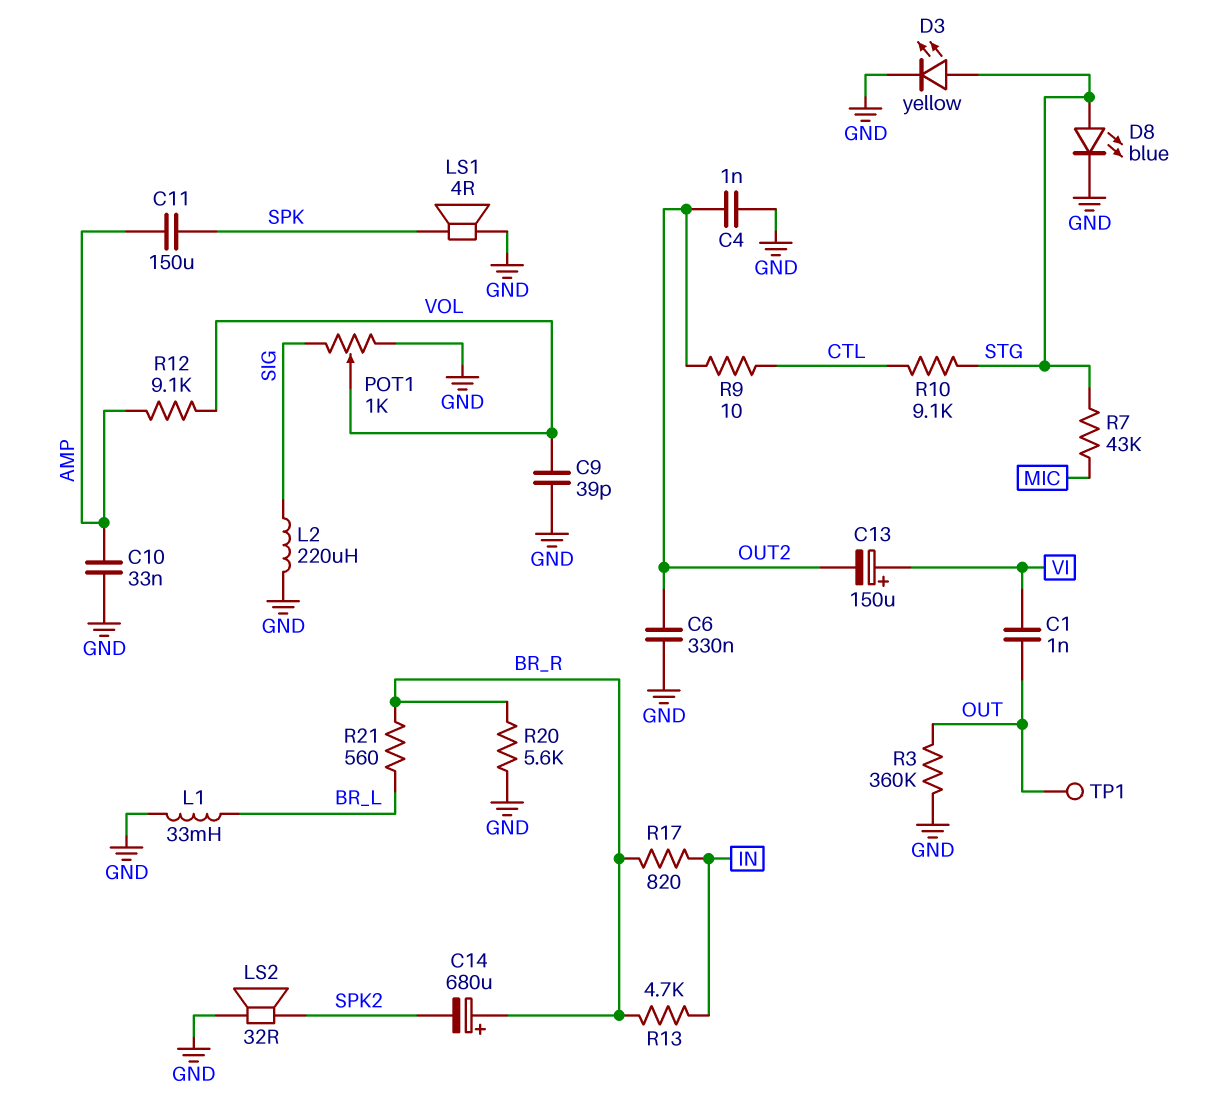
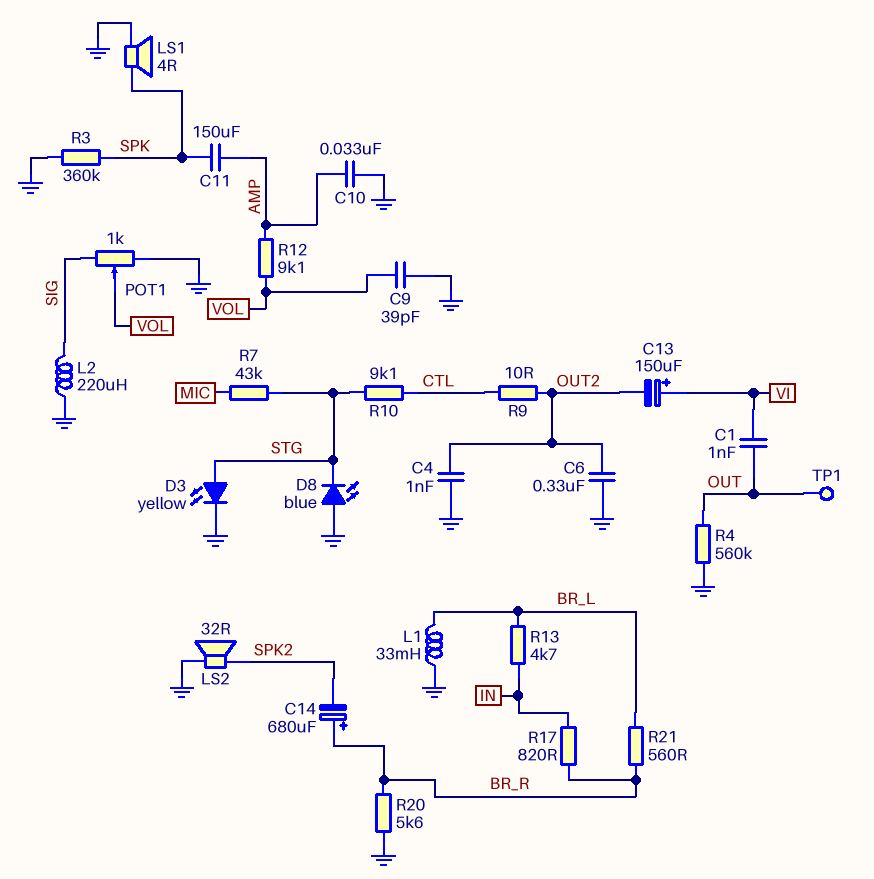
D8: LED blue (A STG, K GND) -> LED blue (A GND, K STG)
R3: 360k (GND, OUT) -> 360k (GND, SPK)
R4: none -> 560k (GND, OUT)
R13: 4.7k (BR_R, IN) -> 4.7k (BR_L, IN)

